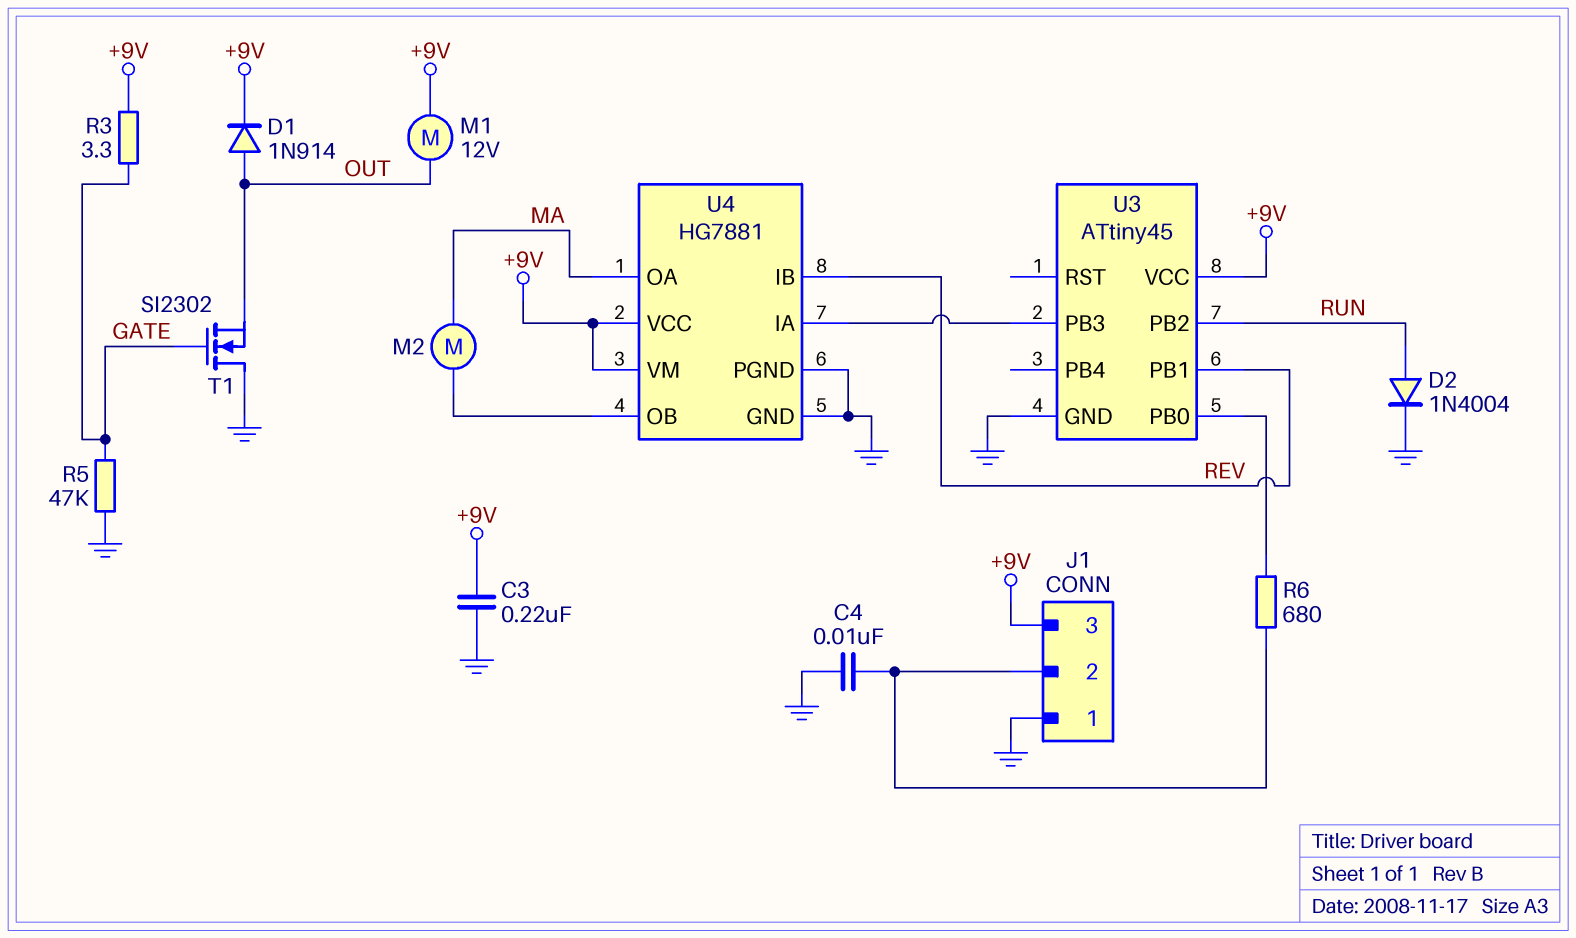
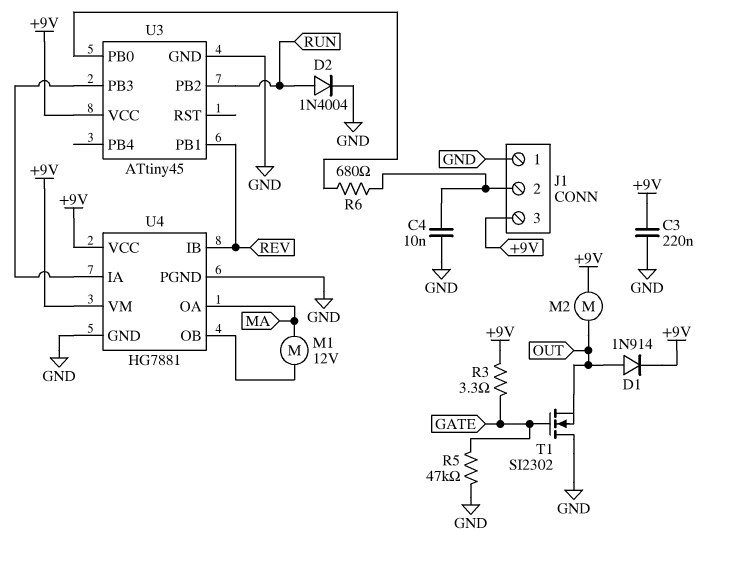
M1: motor 12V (+9V, OUT) -> motor 12V (MA, U4/OB)
M2: motor (MA, U4/OB) -> motor (+9V, OUT)

